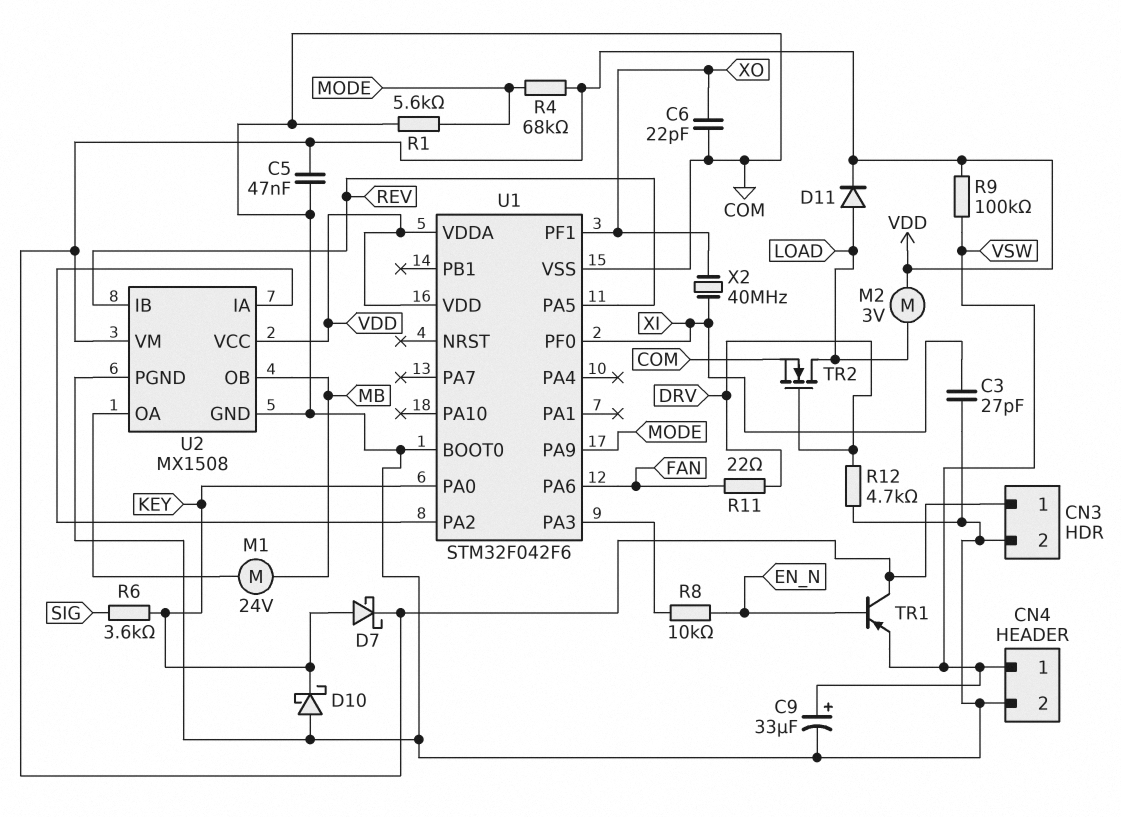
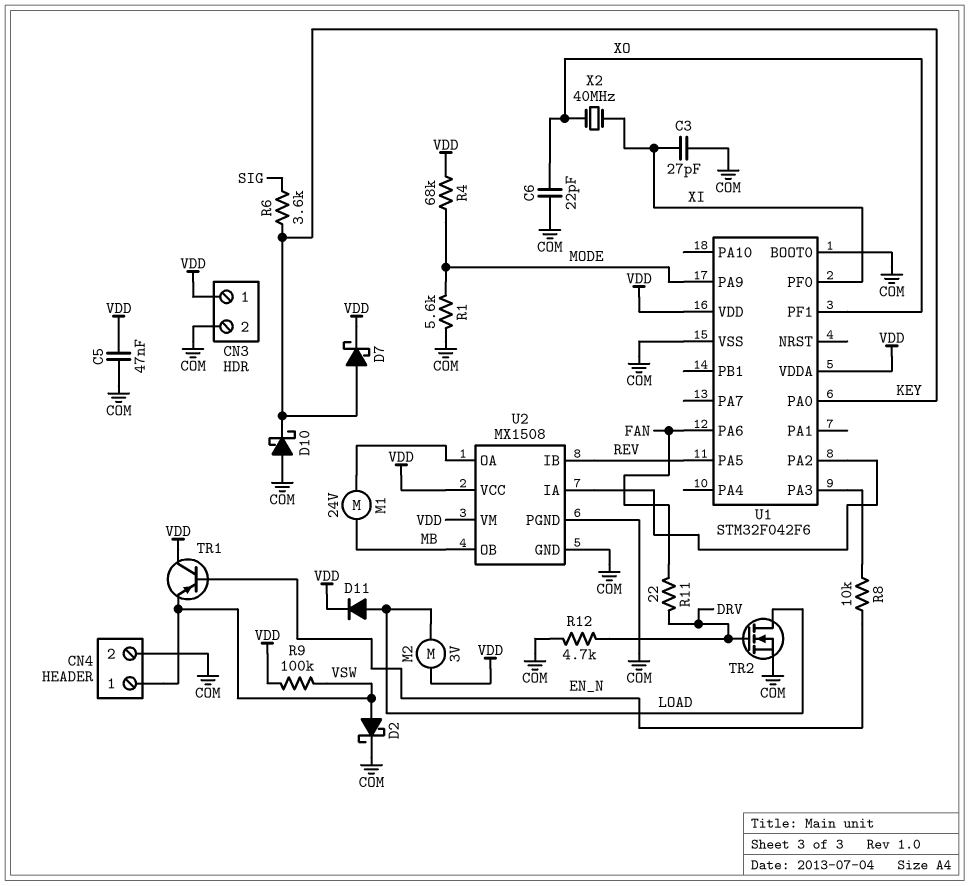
C9: 33uF (plus VSW, minus COM) -> none
D2: none -> schottky (A VSW, K COM)

